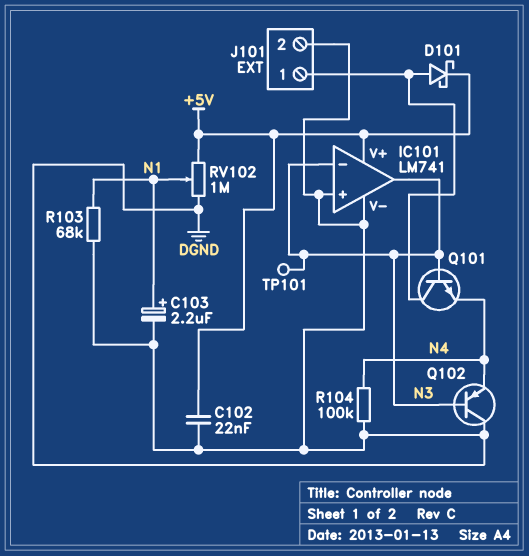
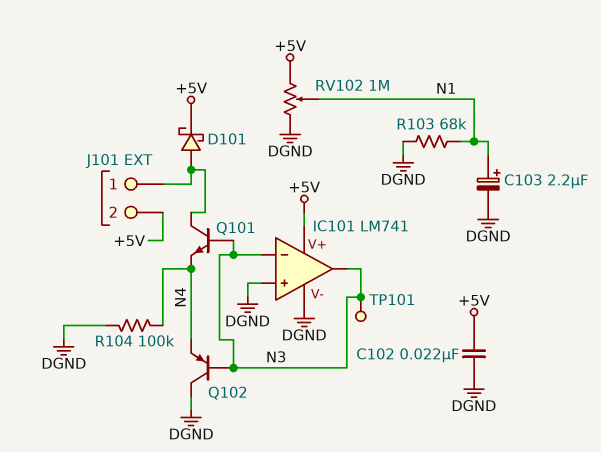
J101 pin 2: DGND -> +5V

